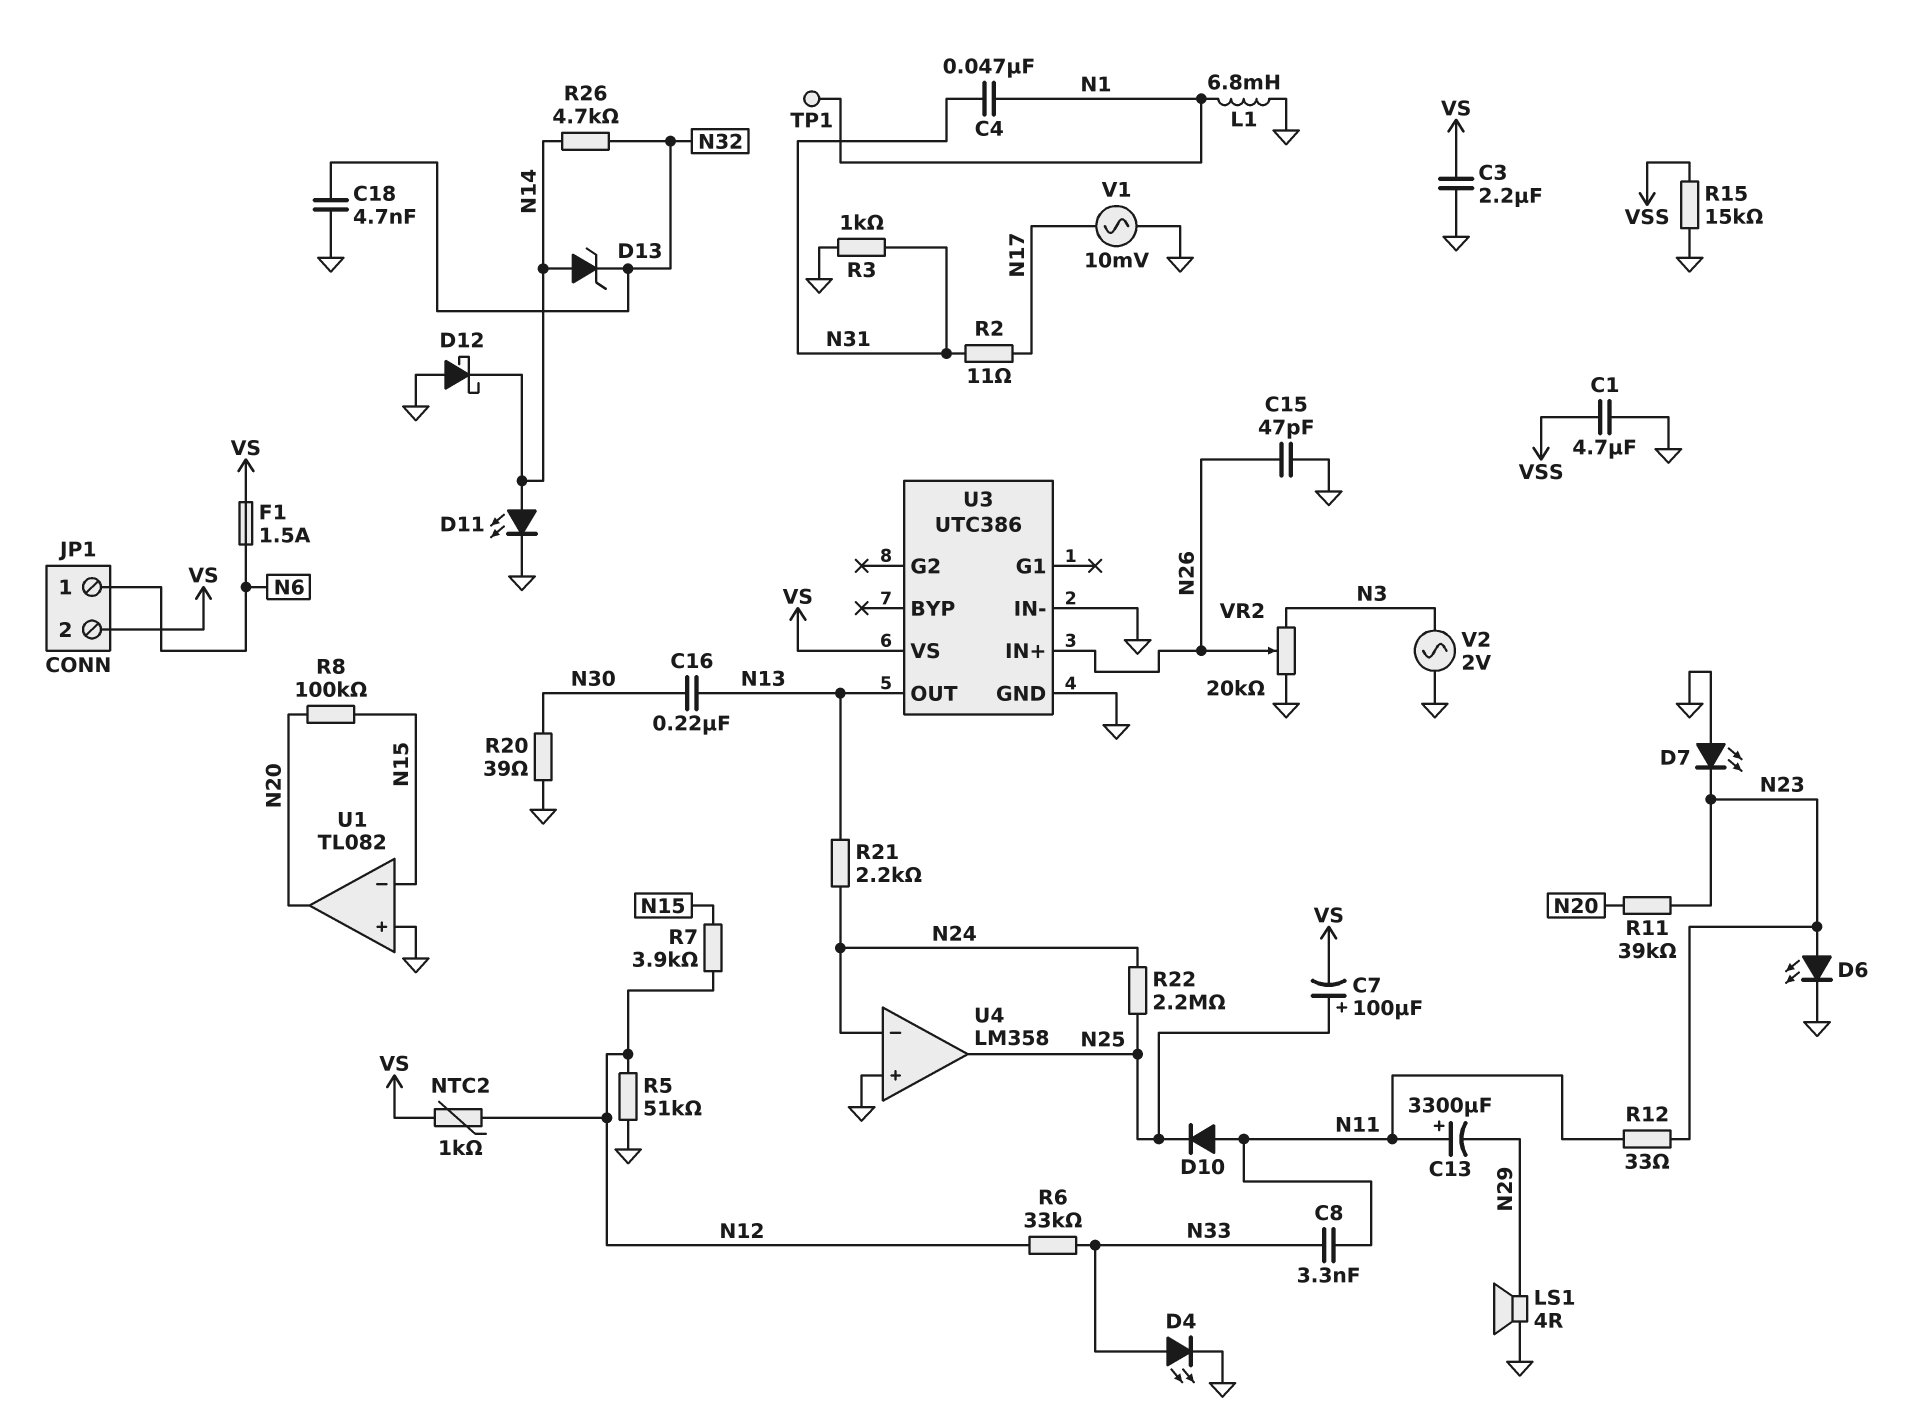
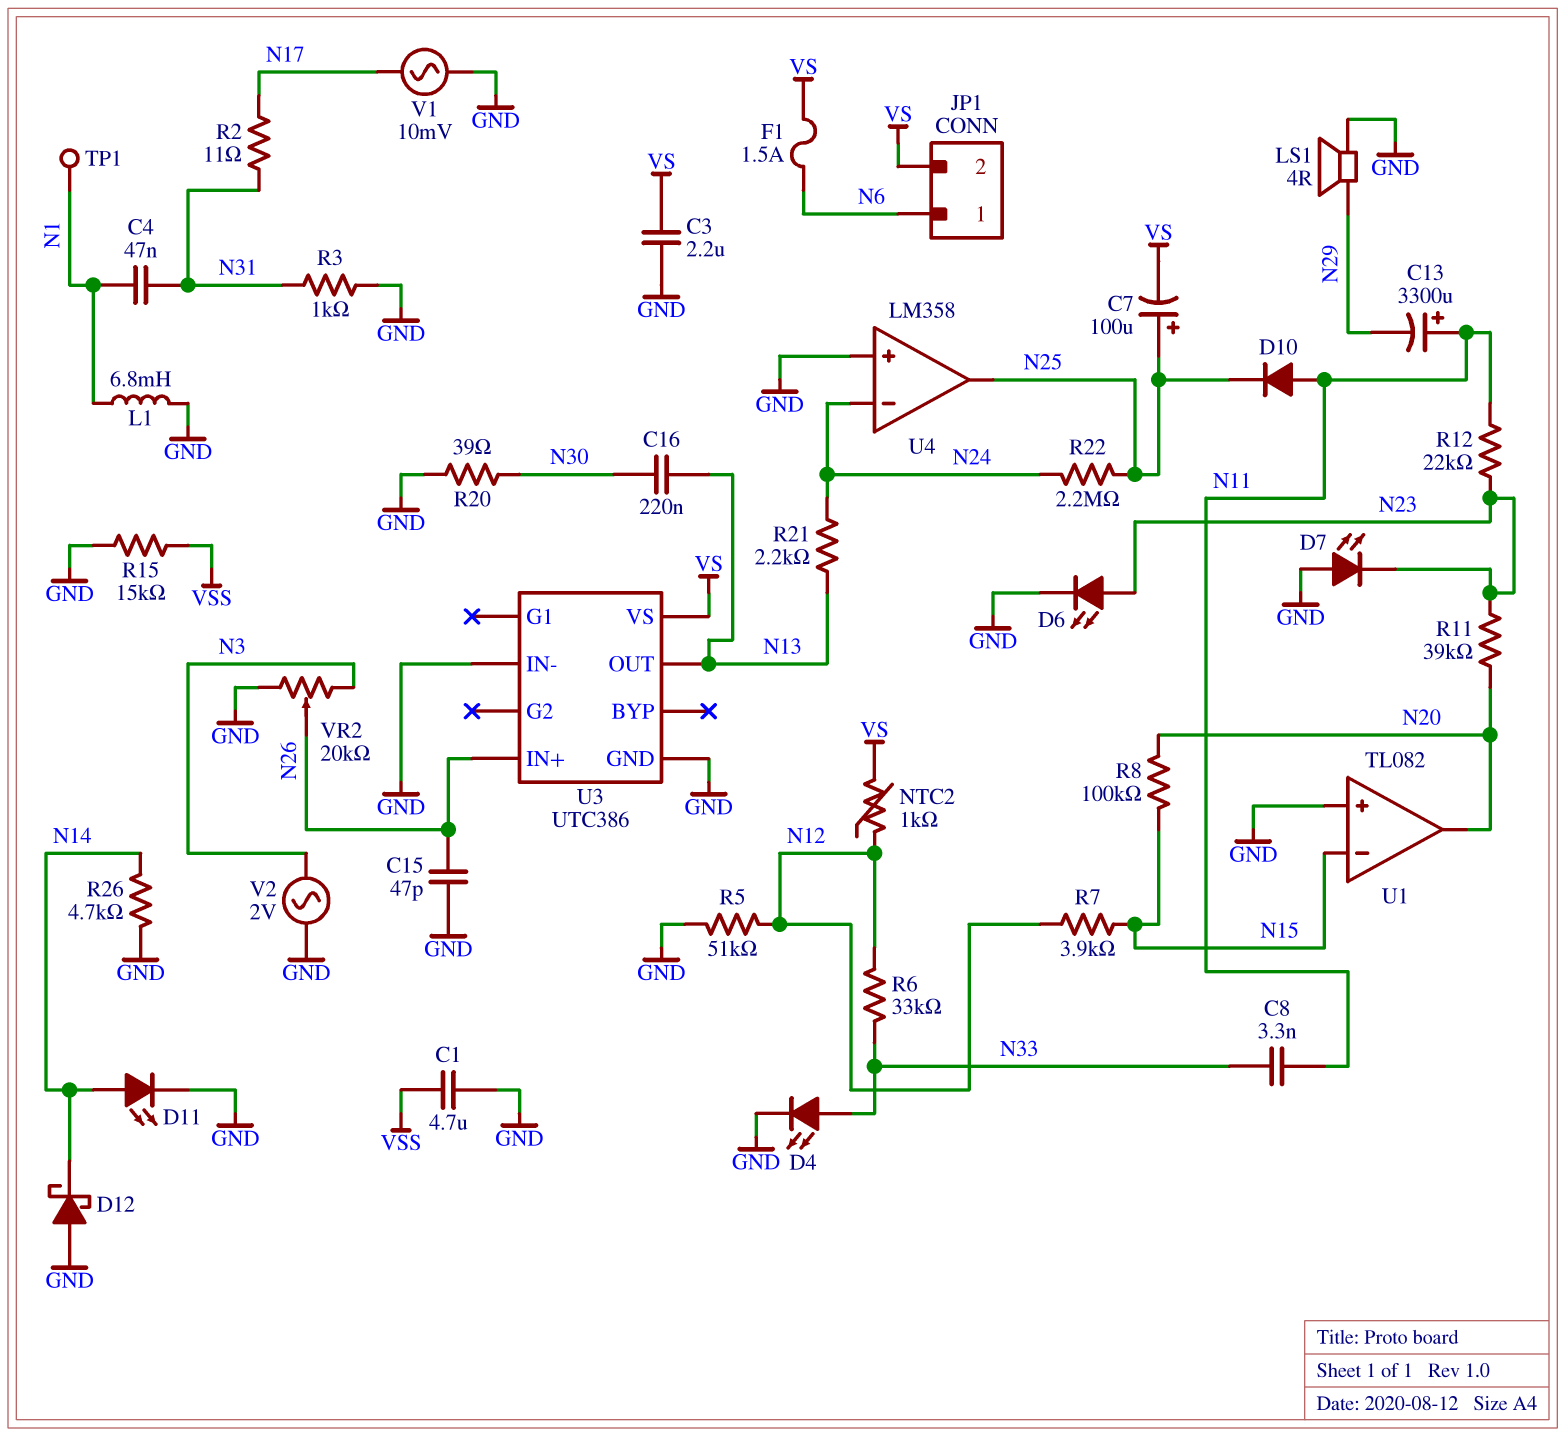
C18: 4.7nF (GND, N32) -> none
D13: zener (A N14, K N32) -> none
R12: 33 (N11, N23) -> 22k (N11, N23)
R26: 4.7k (N14, N32) -> 4.7k (GND, N14)

